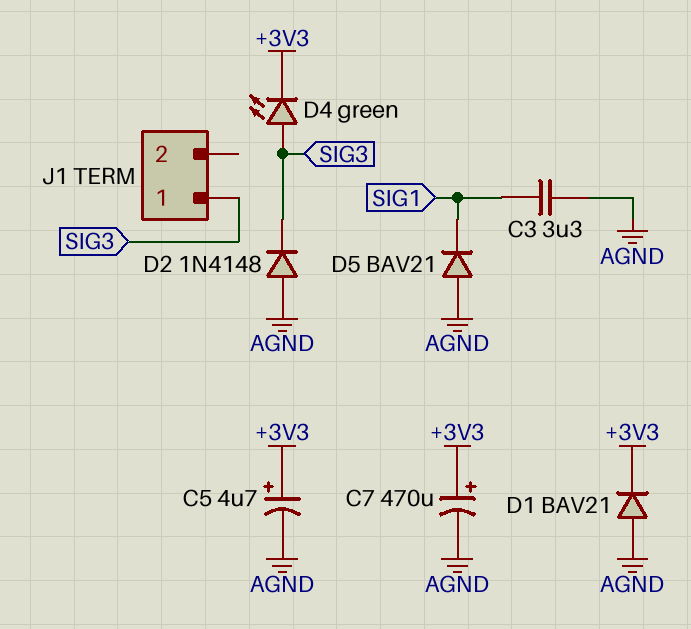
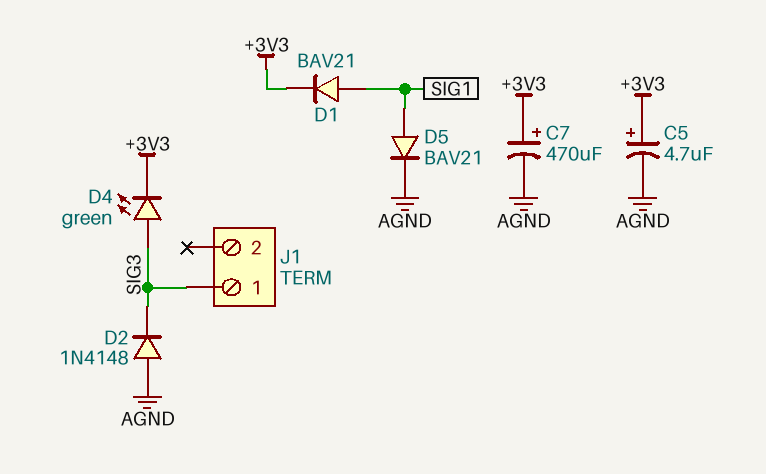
C3: 3.3uF (AGND, SIG1) -> none
D1: diode BAV21 (A AGND, K +3V3) -> diode BAV21 (A SIG1, K +3V3)
D5: diode BAV21 (A AGND, K SIG1) -> diode BAV21 (A SIG1, K AGND)

